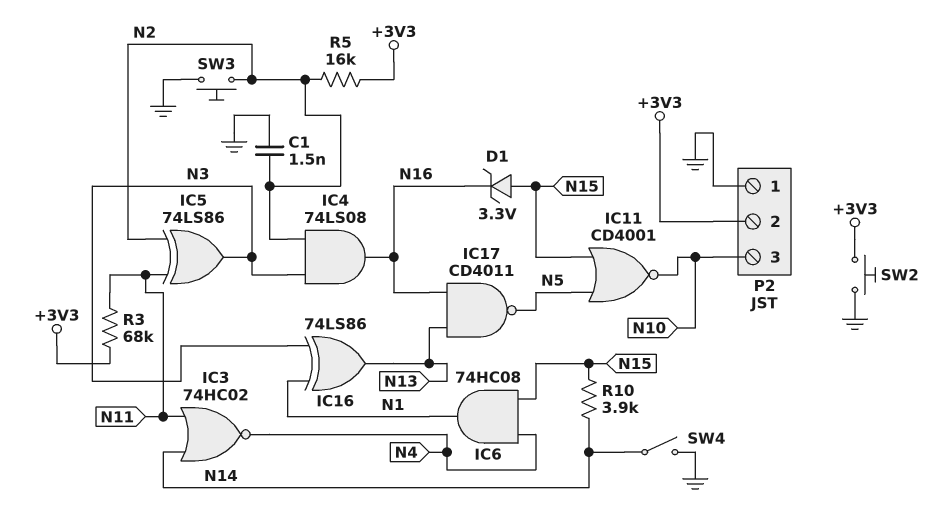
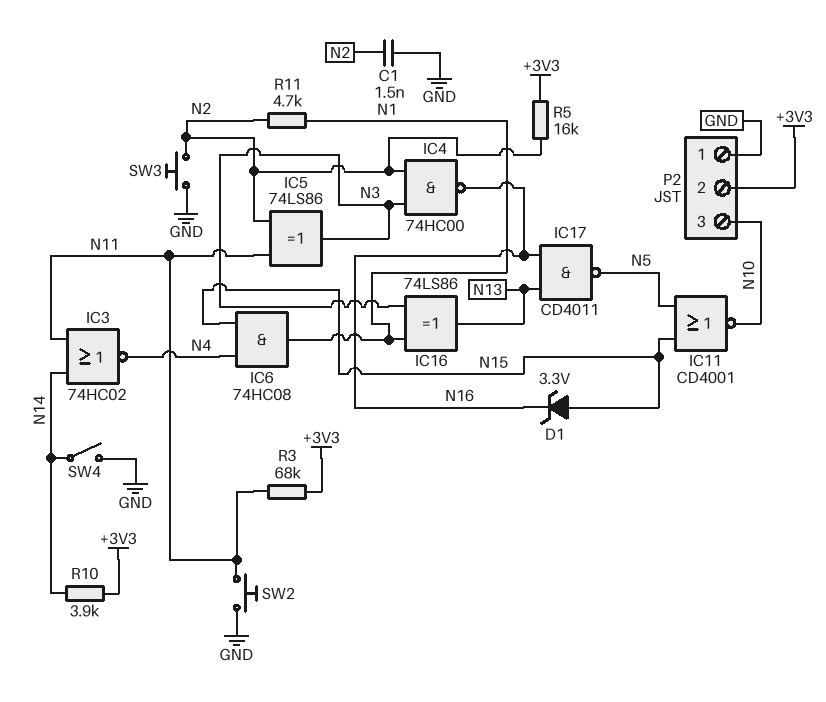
IC4: AND 74LS08 (in N2, in N3, out N16) -> NAND 74HC00 (in N2, in N3, out N16)
R10: 3.9k (N14, N15) -> 3.9k (+3V3, N14)
R11: none -> 4.7k (N1, N2)
SW2: button (+3V3, GND) -> button (GND, N11)

